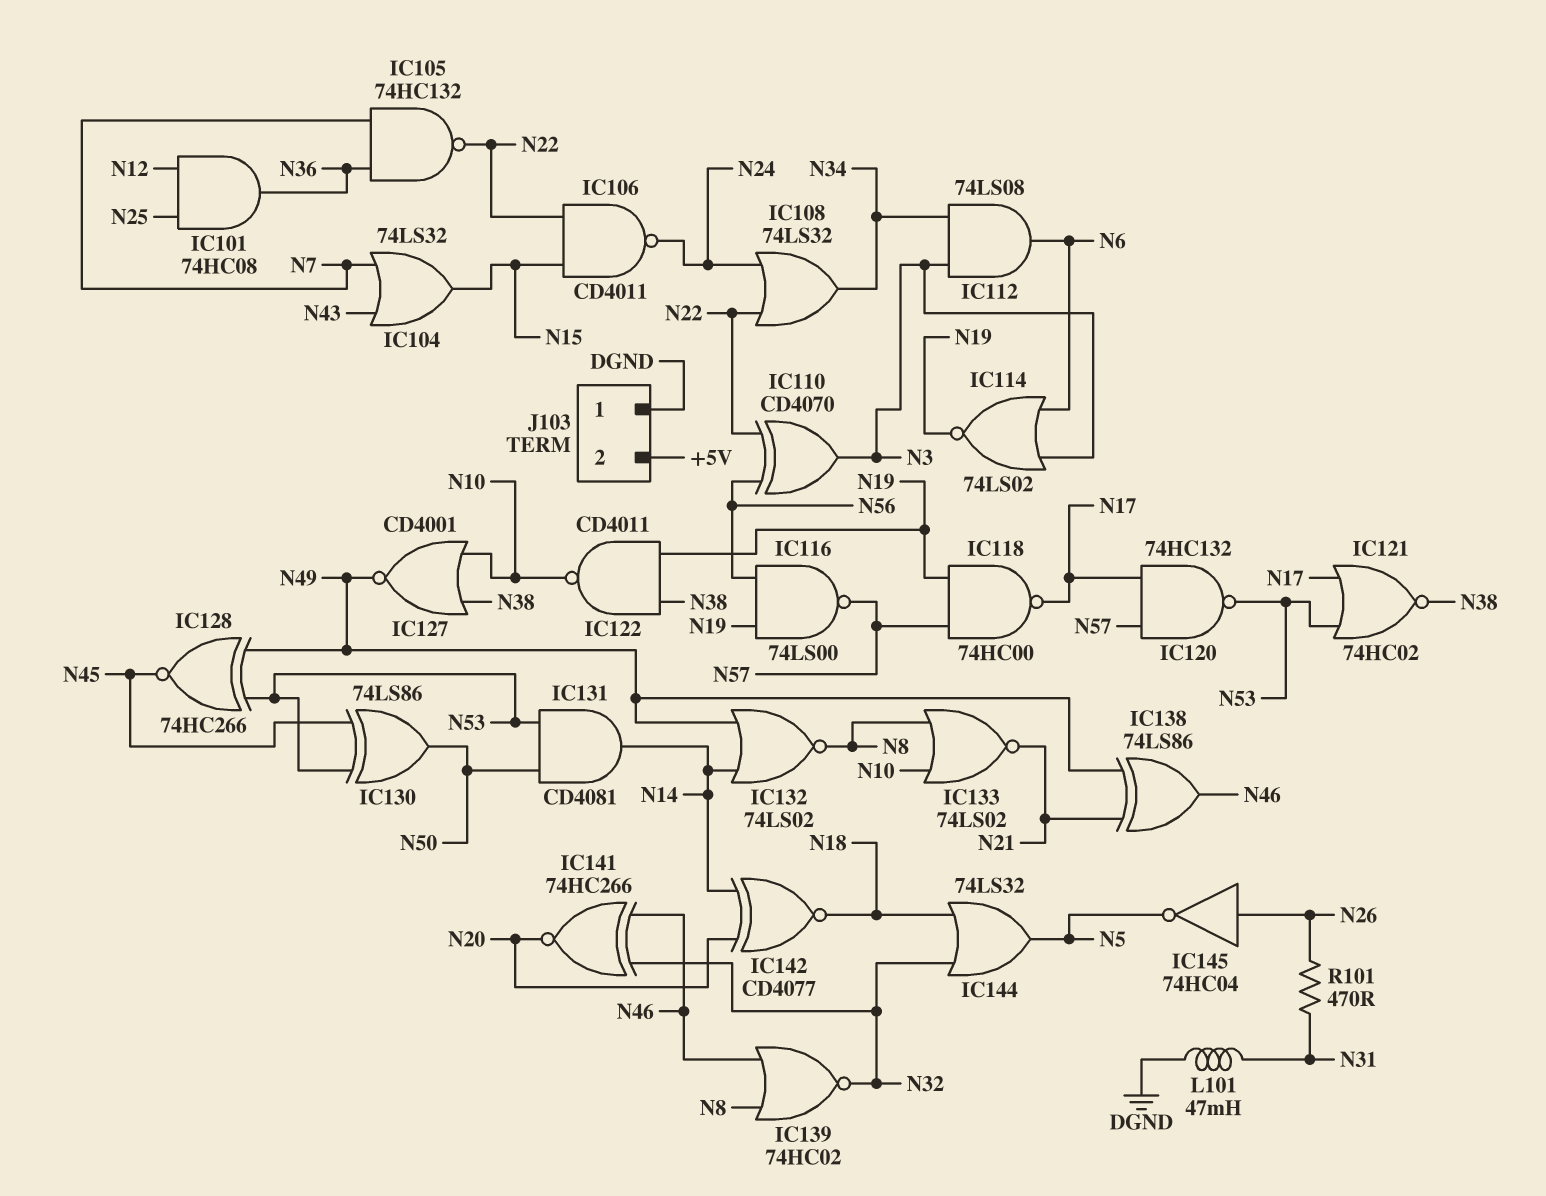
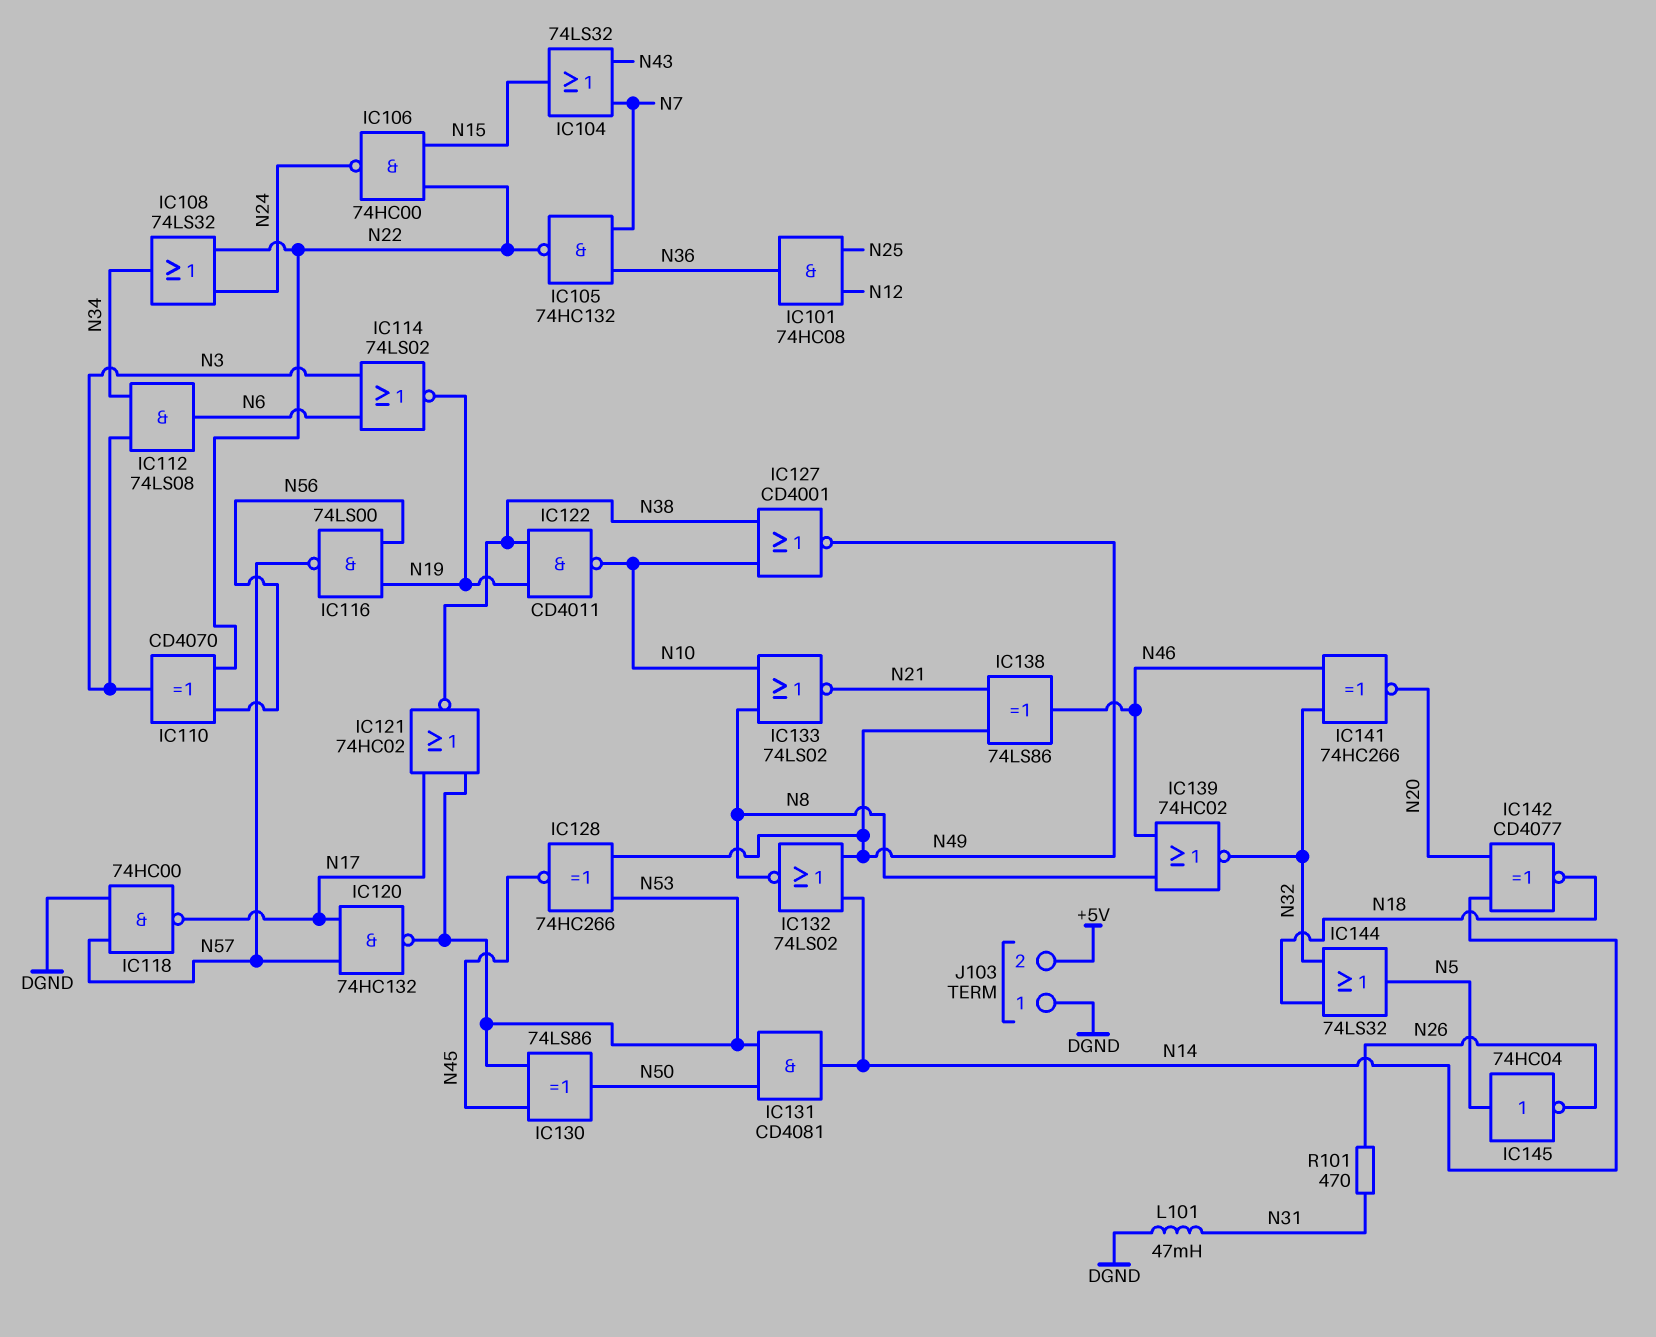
IC106: NAND CD4011 (in N15, in N22, out N24) -> NAND 74HC00 (in N15, in N22, out N24)
IC118: NAND 74HC00 (in N19, in N57, out N17) -> NAND 74HC00 (in DGND, in N57, out N17)
IC145: NOT 74HC04 (in N26, out N5) -> NOT 74HC04 (in N5, out N26)

